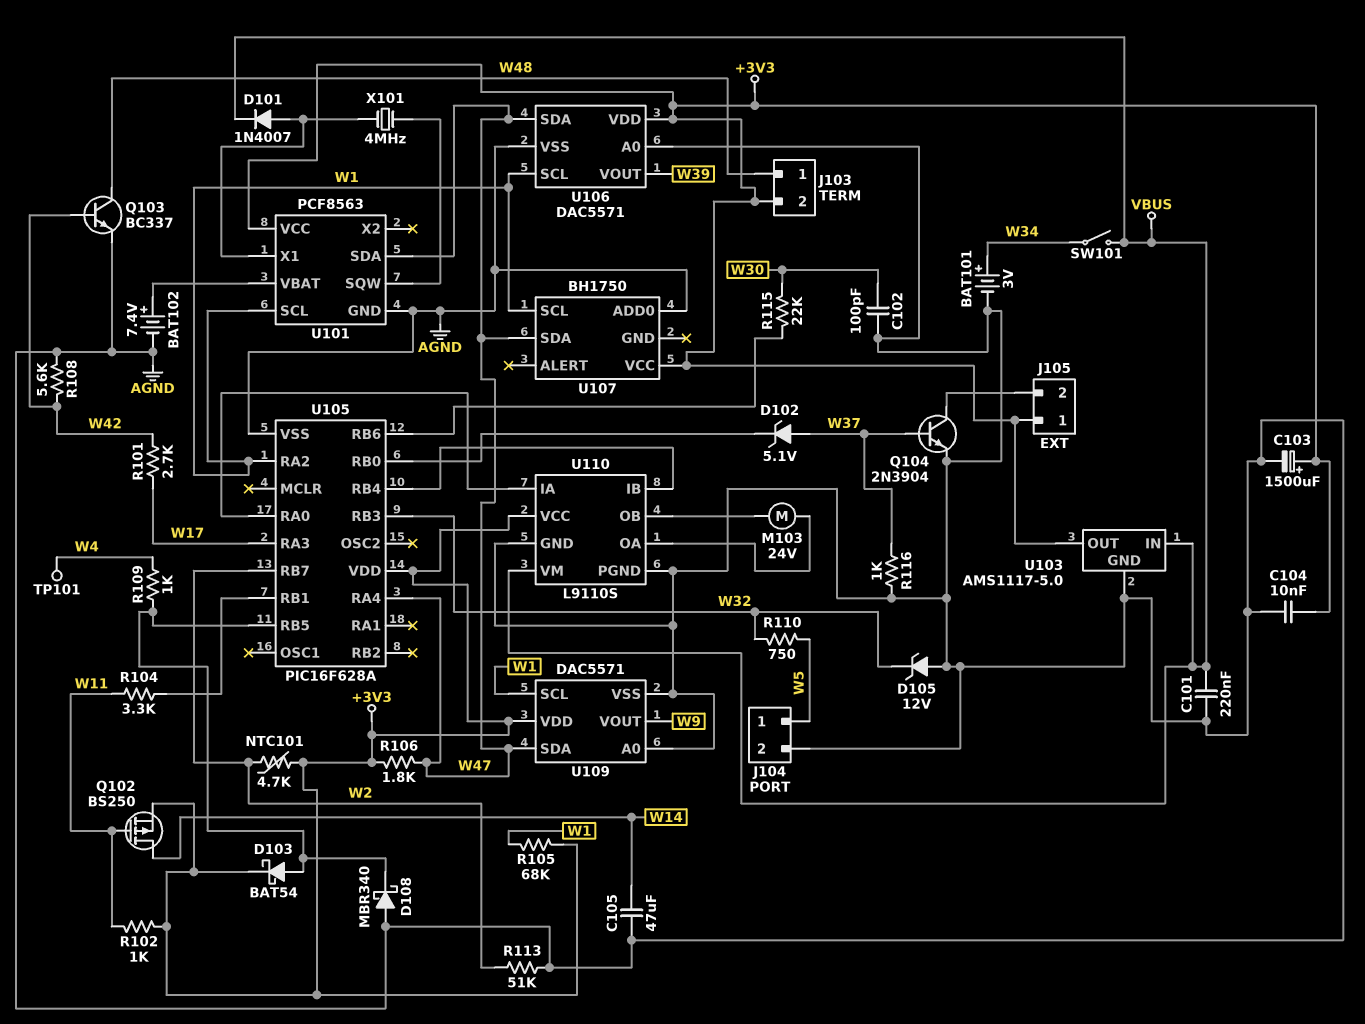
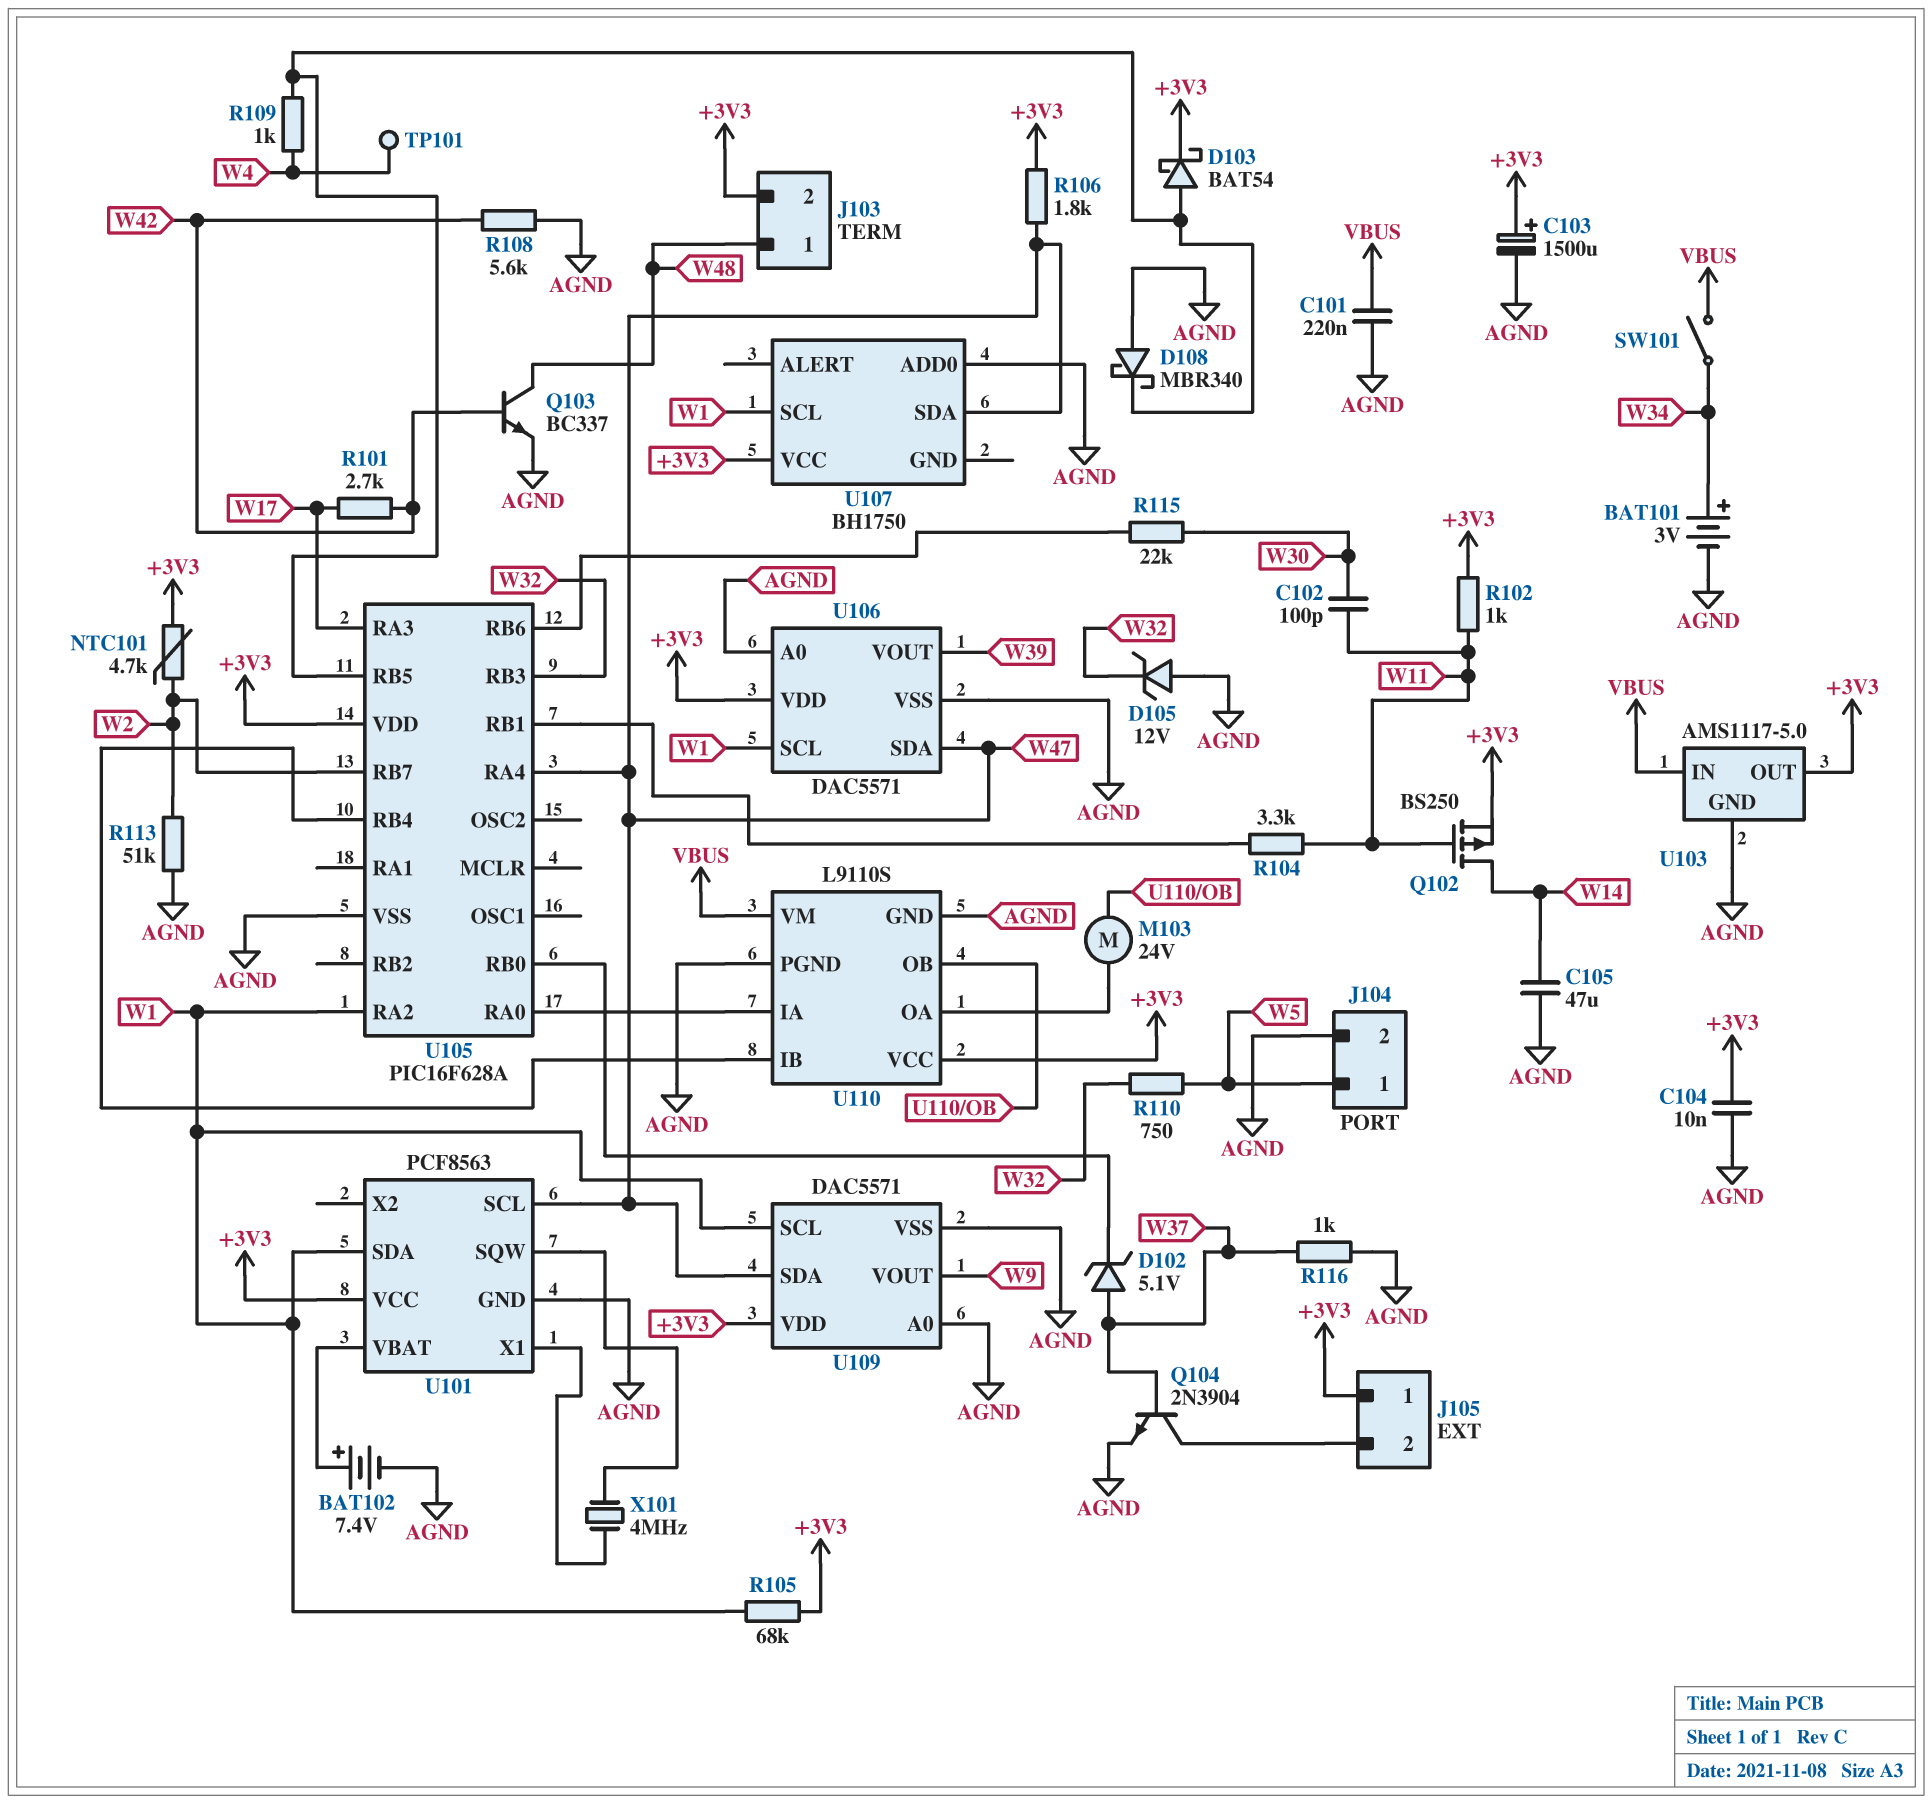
C102: 100pF (AGND, W30) -> 100pF (W11, W30)
D101: diode 1N4007 (A U101/X1, K VBUS) -> none
U101 pin SCL: W1 -> W47
U101 pin SDA: W47 -> W1

